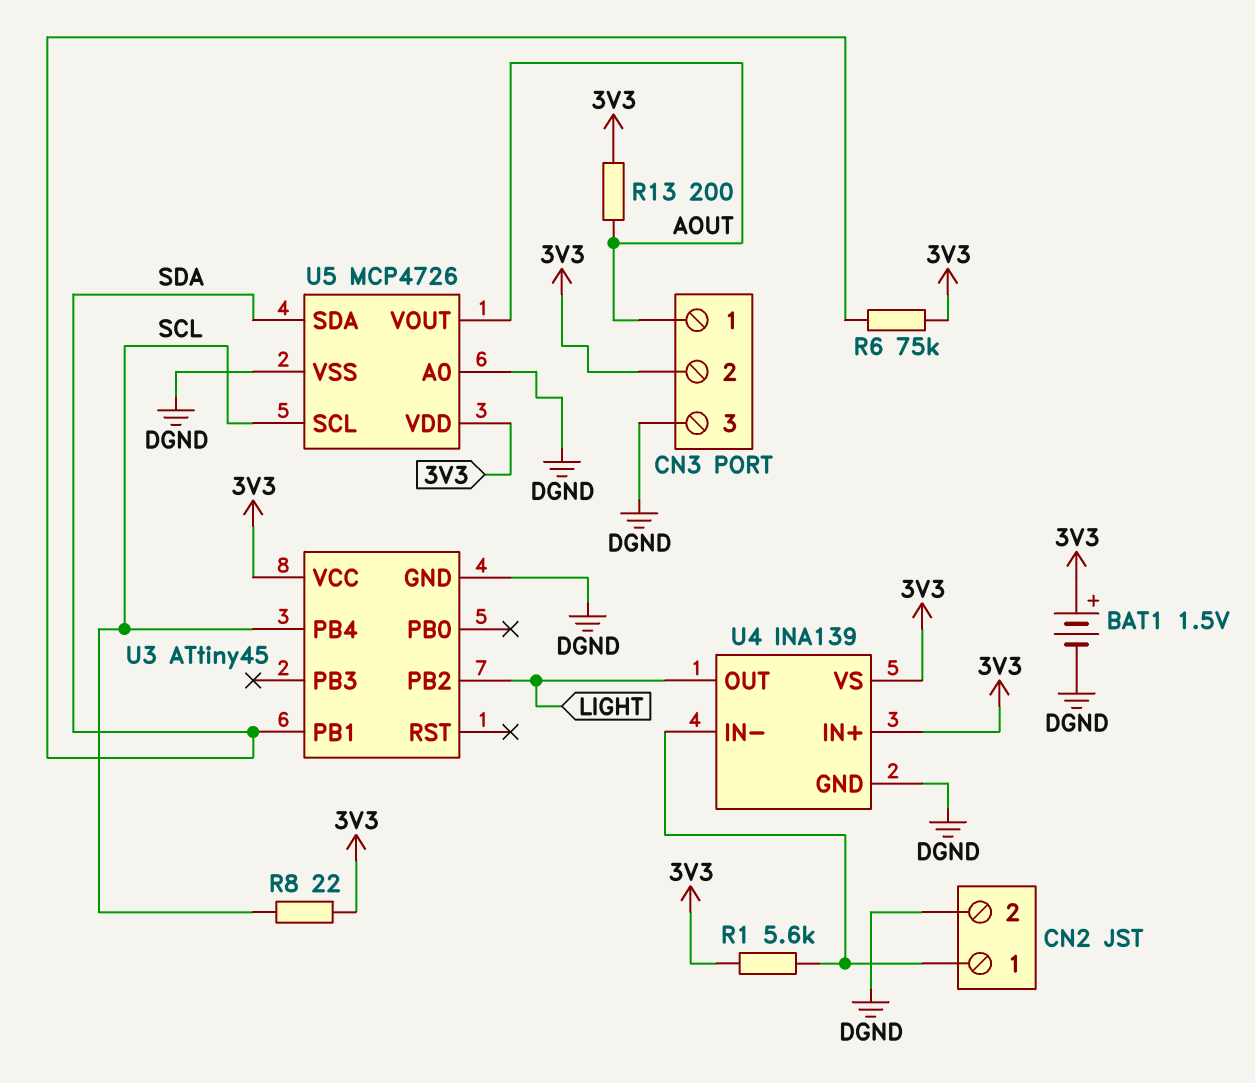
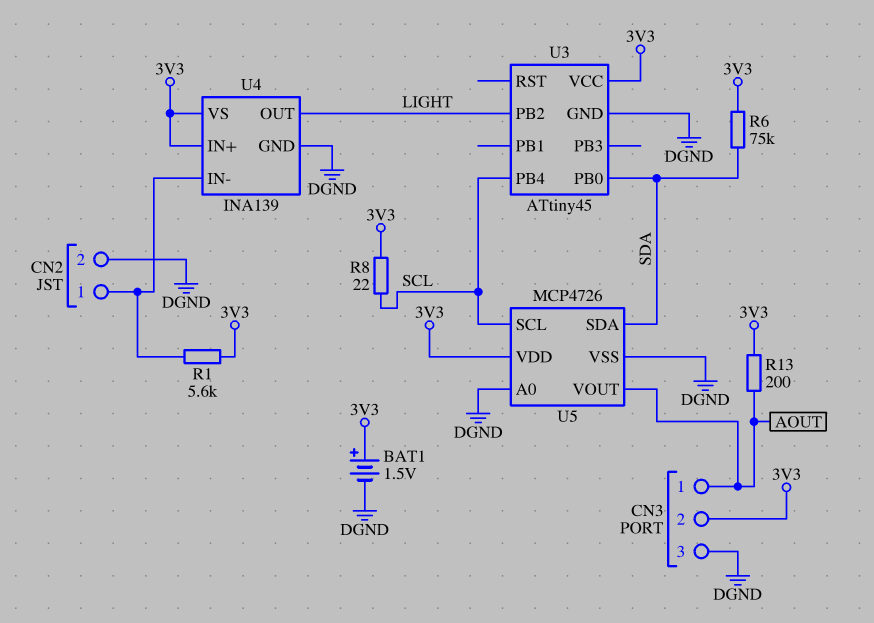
U3 pin PB0: none -> SDA
U3 pin PB1: SDA -> none

